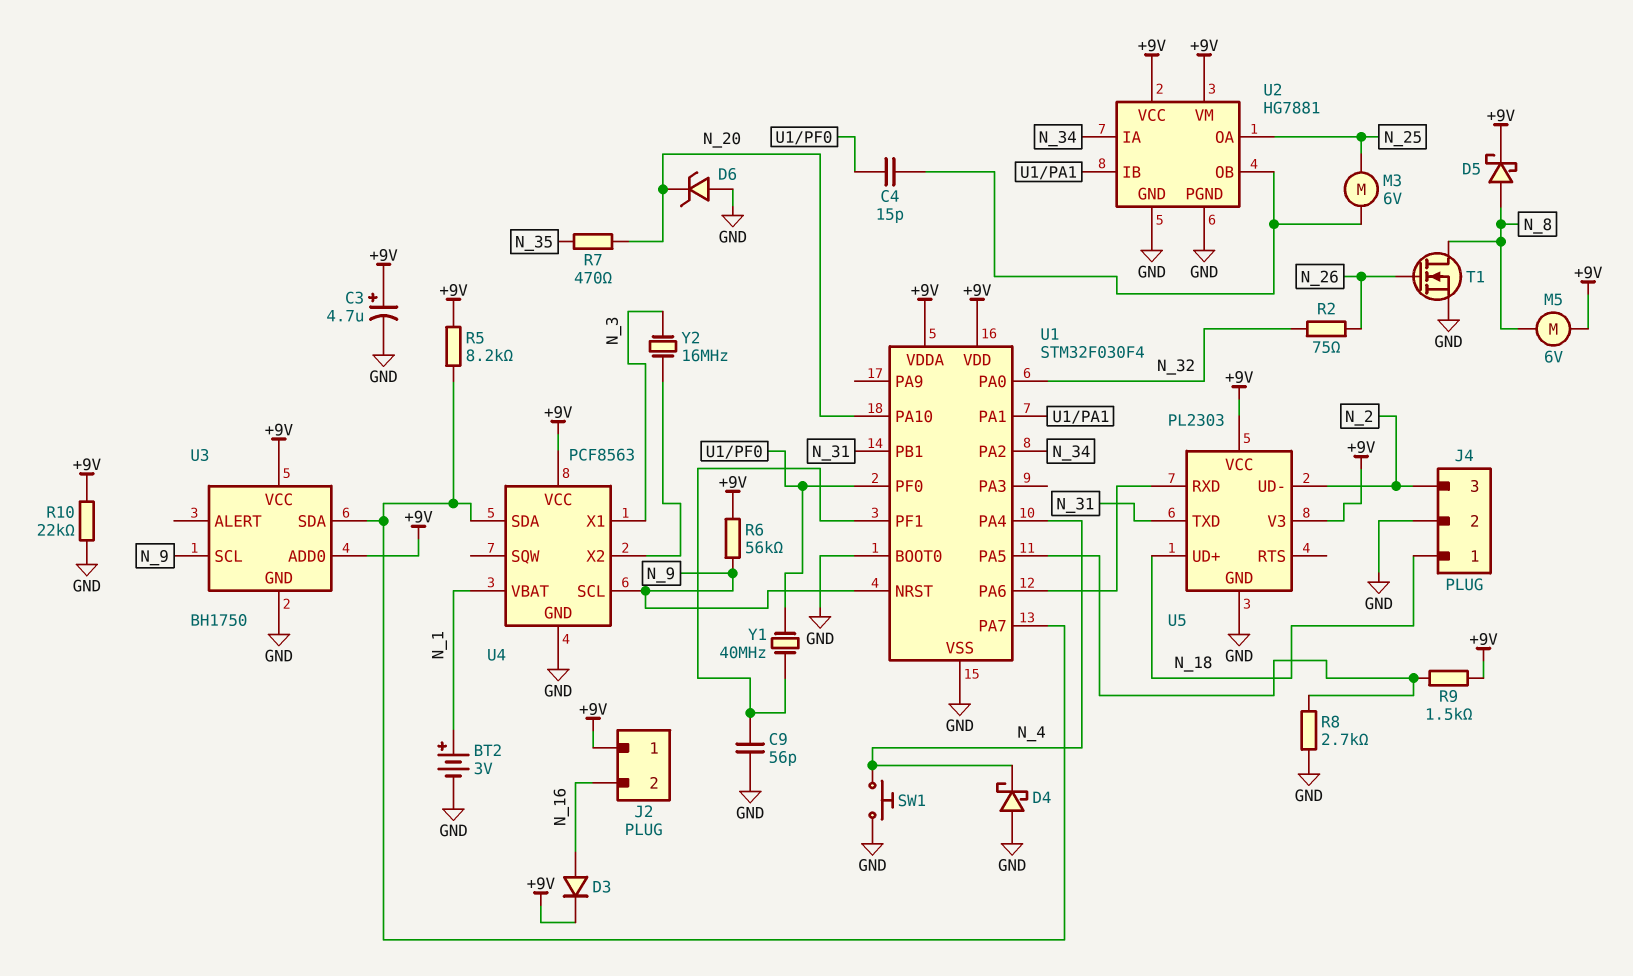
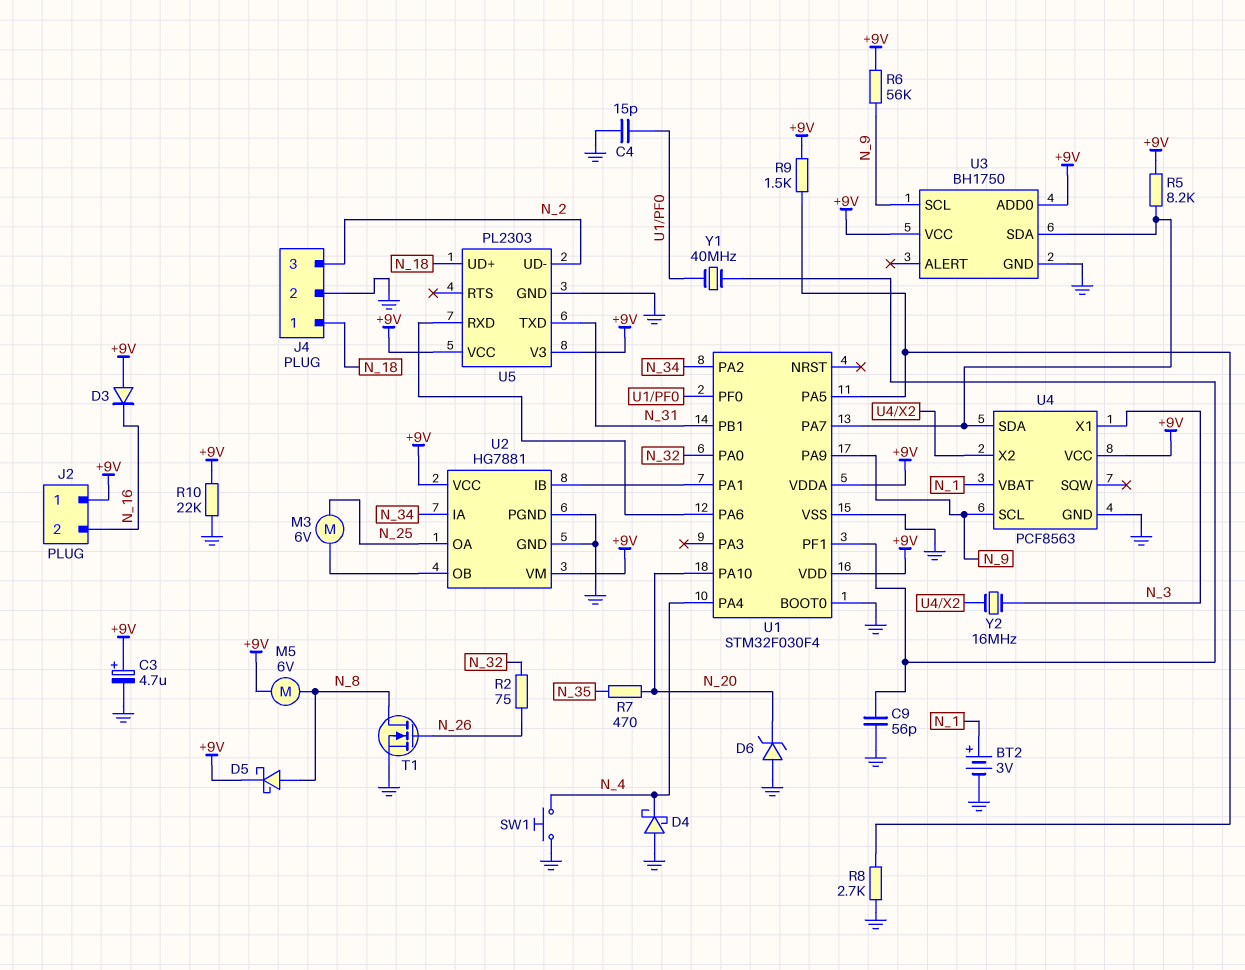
C4: 15pF (U1/PF0, U2/OB) -> 15pF (GND, U1/PF0)
D3: diode (A N_16, K +9V) -> diode (A +9V, K N_16)
U1 pin NRST: N_9 -> none
U1 pin PA9: none -> N_9

